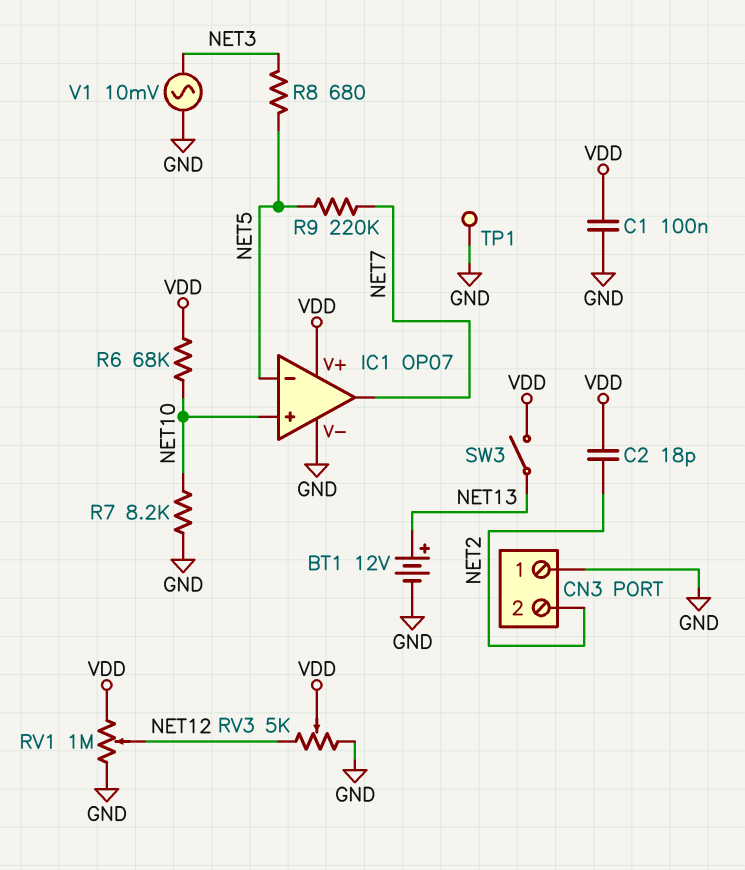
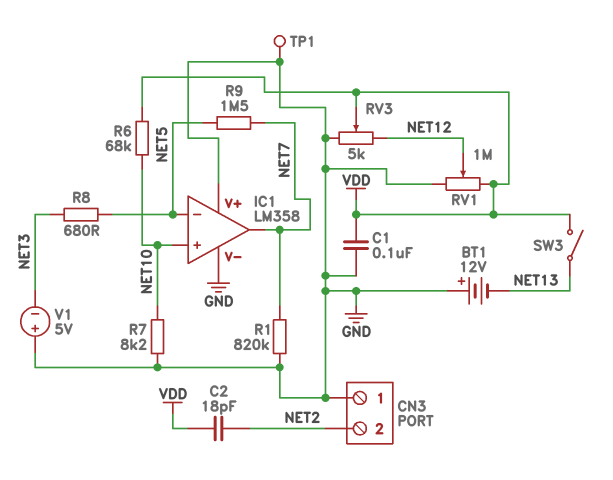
BT1: 12V (plus NET13, minus GND) -> 12V (plus GND, minus NET13)
IC1: OP07 -> LM358
IC1 pin V+: VDD -> GND
R1: none -> 820k (GND, NET7)
R9: 220k (NET5, NET7) -> 1.5M (NET5, NET7)
V1: AC 10mV (GND, NET3) -> 5V (plus GND, minus NET3)

